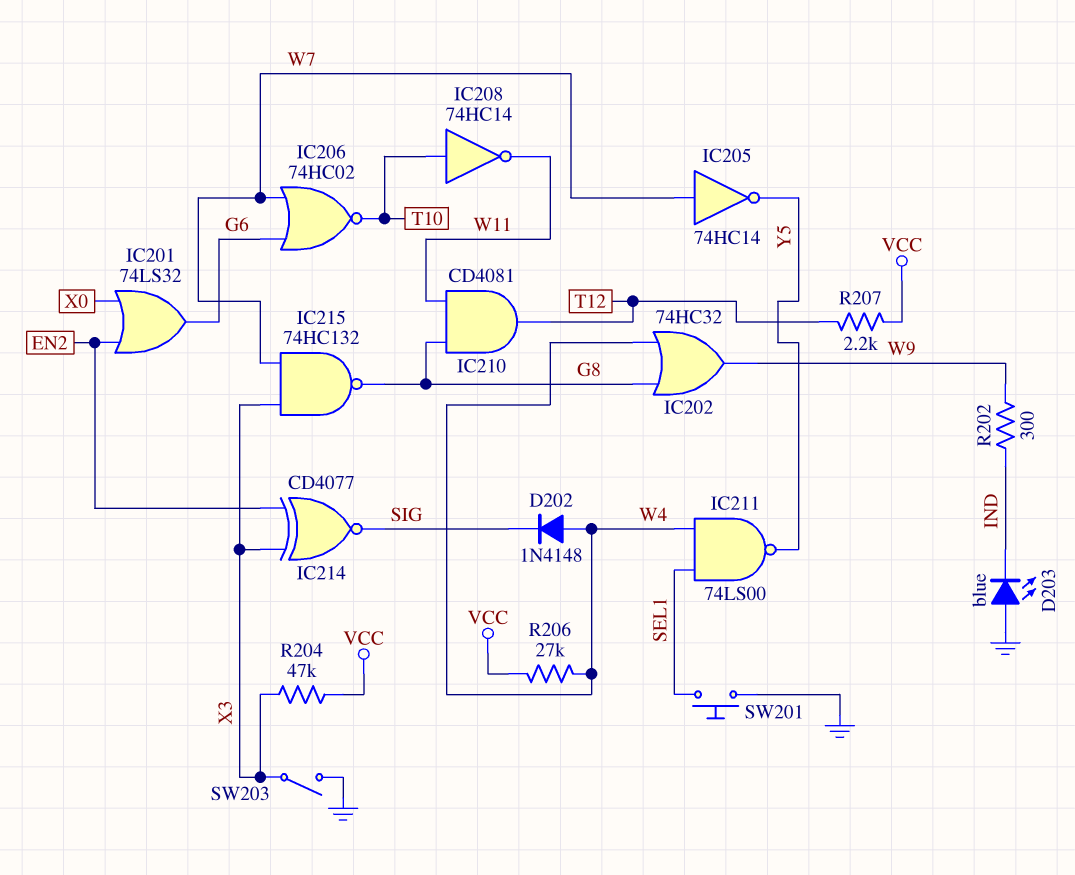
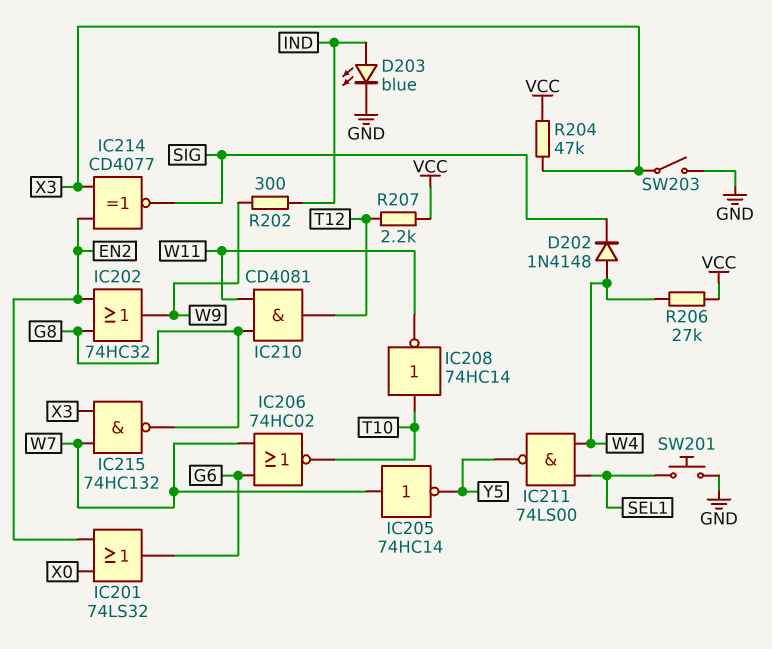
D203: LED blue (A GND, K IND) -> LED blue (A IND, K GND)
IC202: OR 74HC32 (in G8, in W4, out W9) -> OR 74HC32 (in EN2, in G8, out W9)

